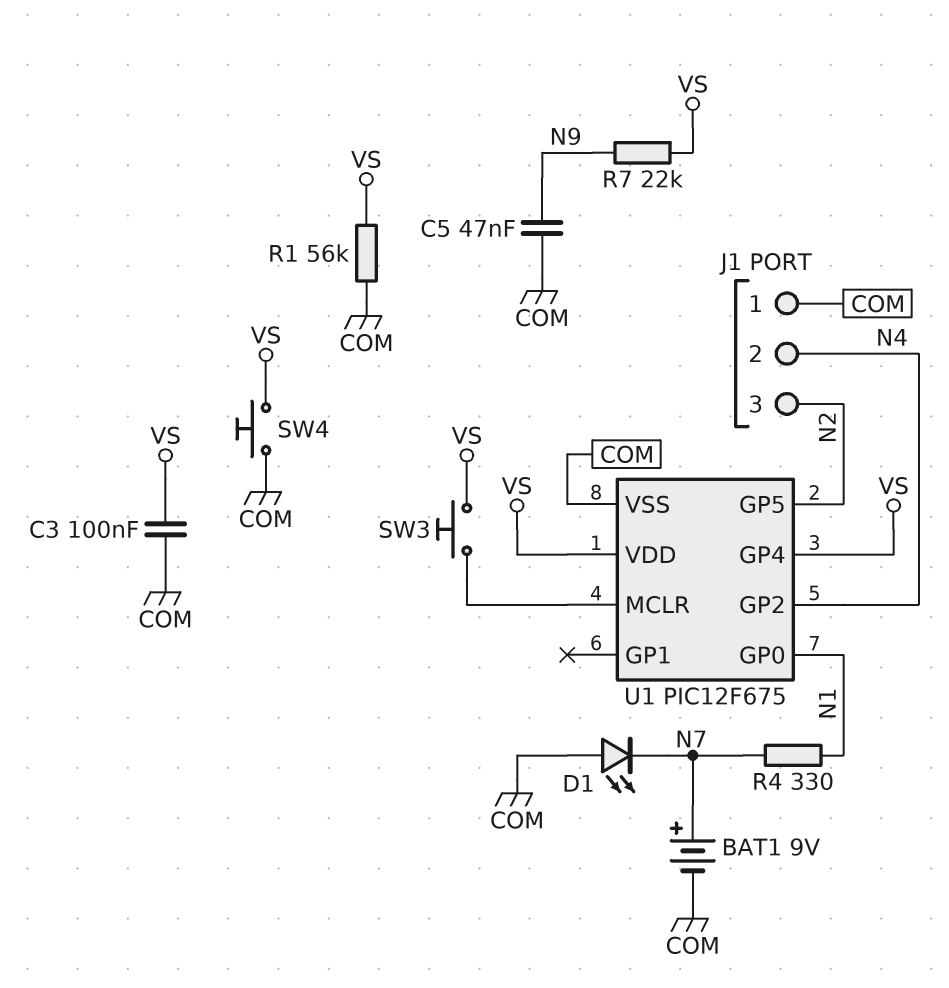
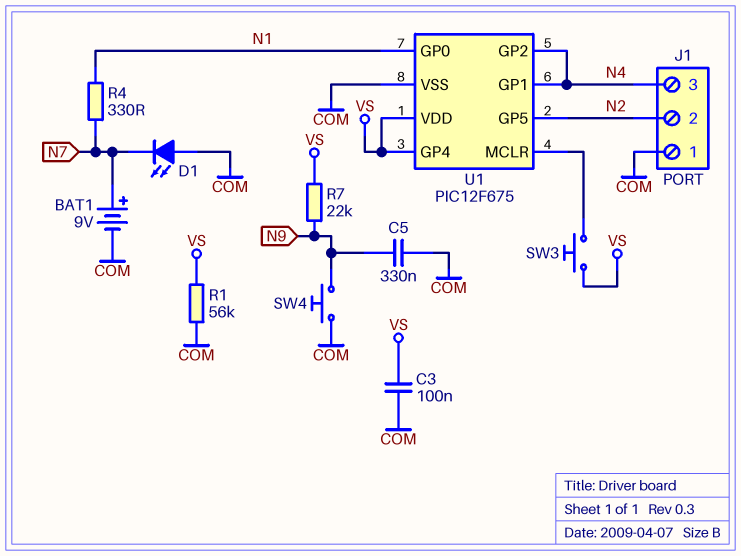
C5: 47nF (COM, N9) -> 330nF (COM, N9)
J1 pin 2: N4 -> N2
J1 pin 3: N2 -> N4
SW4: button (COM, VS) -> button (COM, N9)
U1 pin GP1: none -> N4

